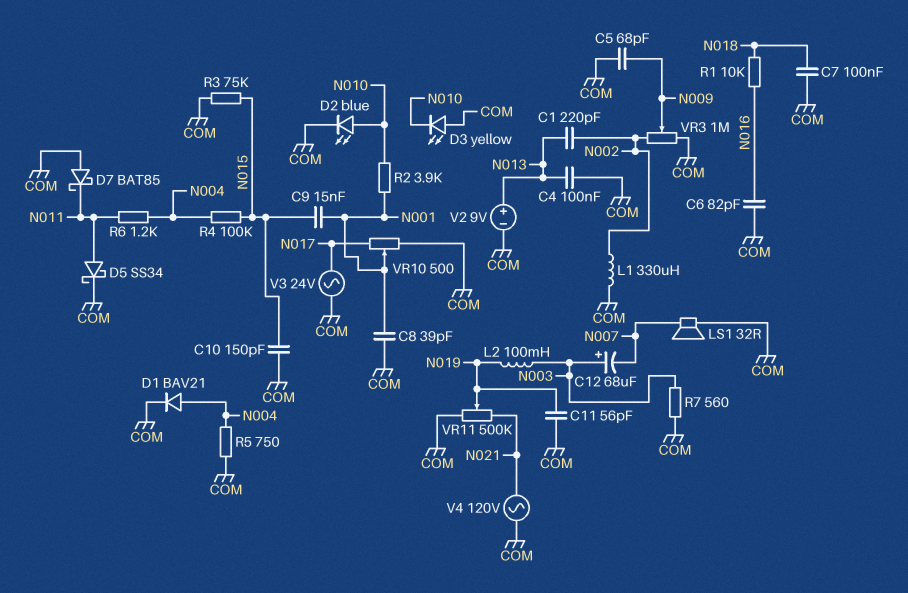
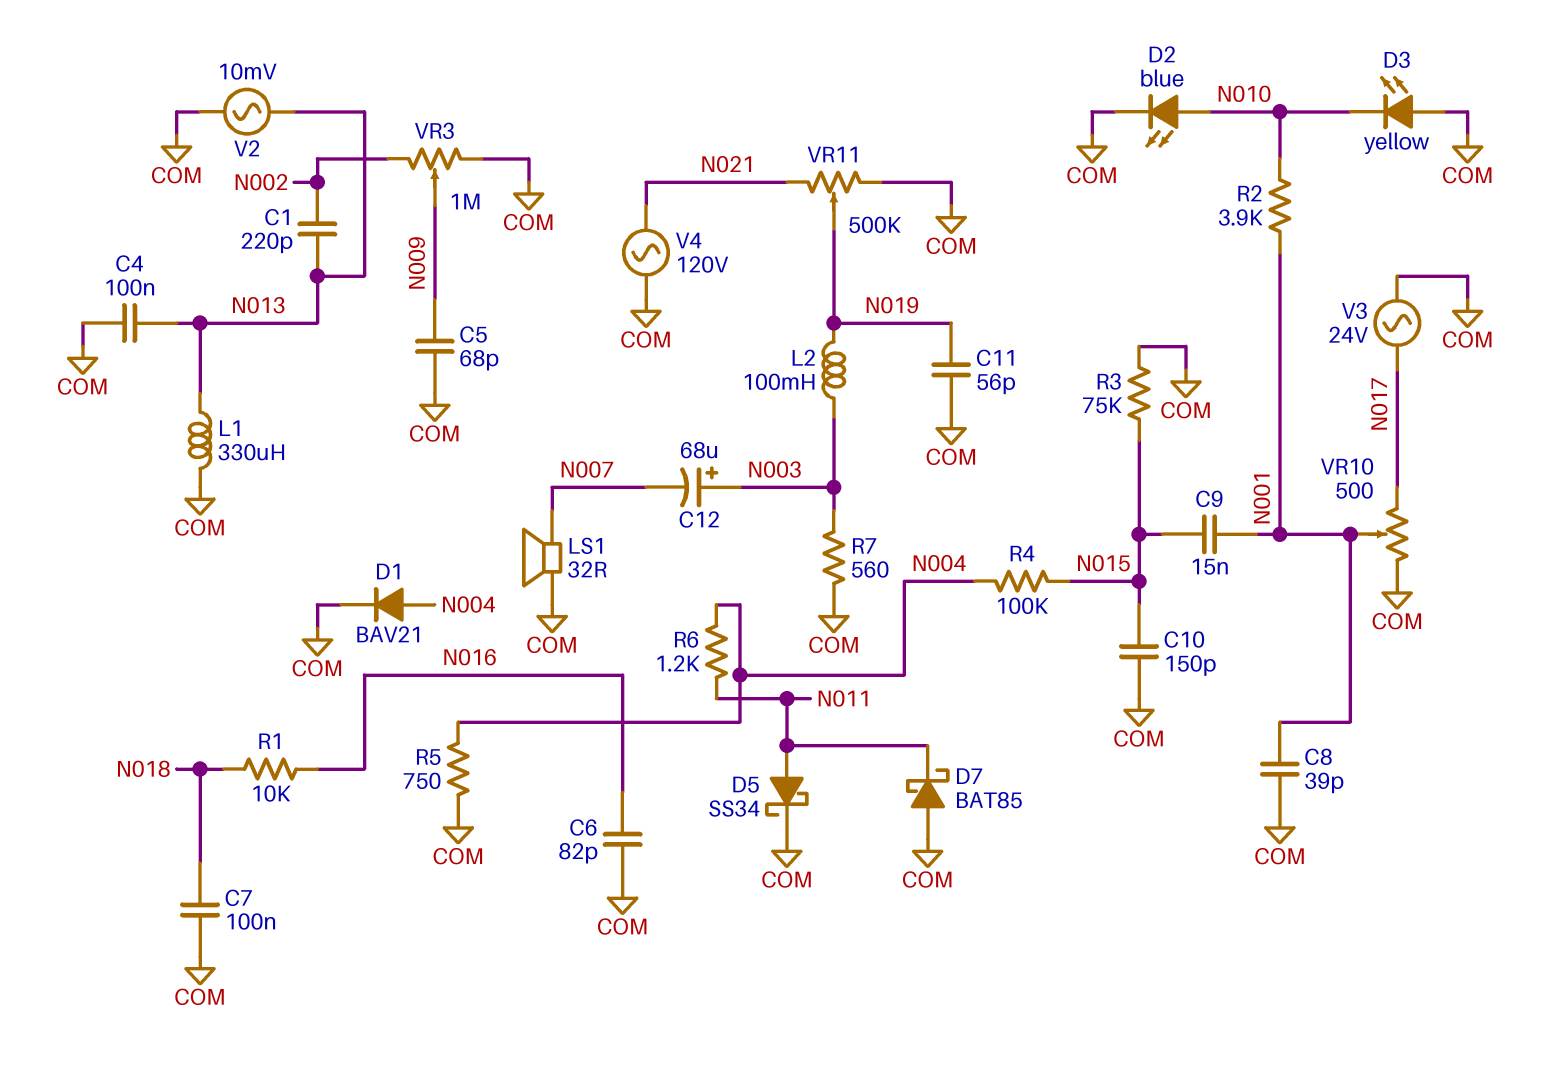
L1: 330uH (COM, N002) -> 330uH (COM, N013)
V2: 9V (plus N013, minus COM) -> AC 10mV (COM, N013)

